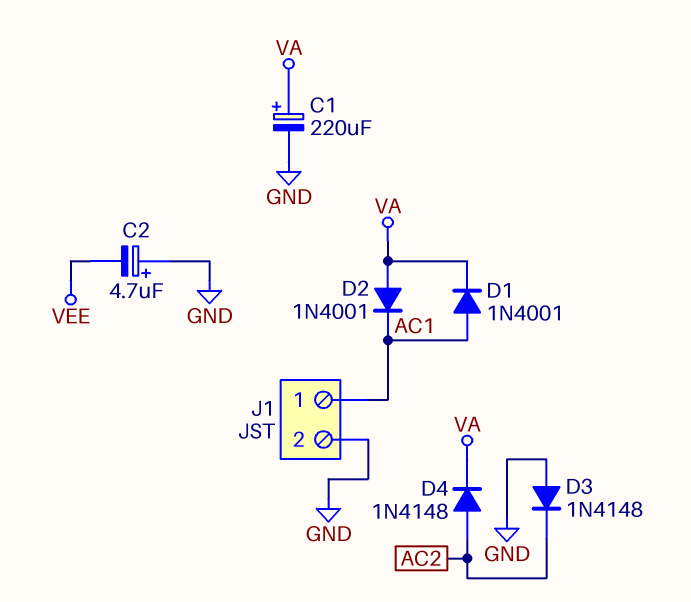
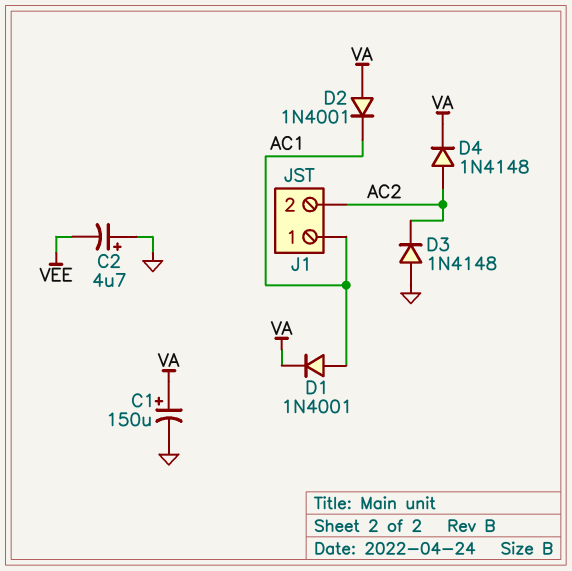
C1: 220uF (plus VA, minus GND) -> 150uF (plus VA, minus GND)
J1 pin 2: GND -> AC2

